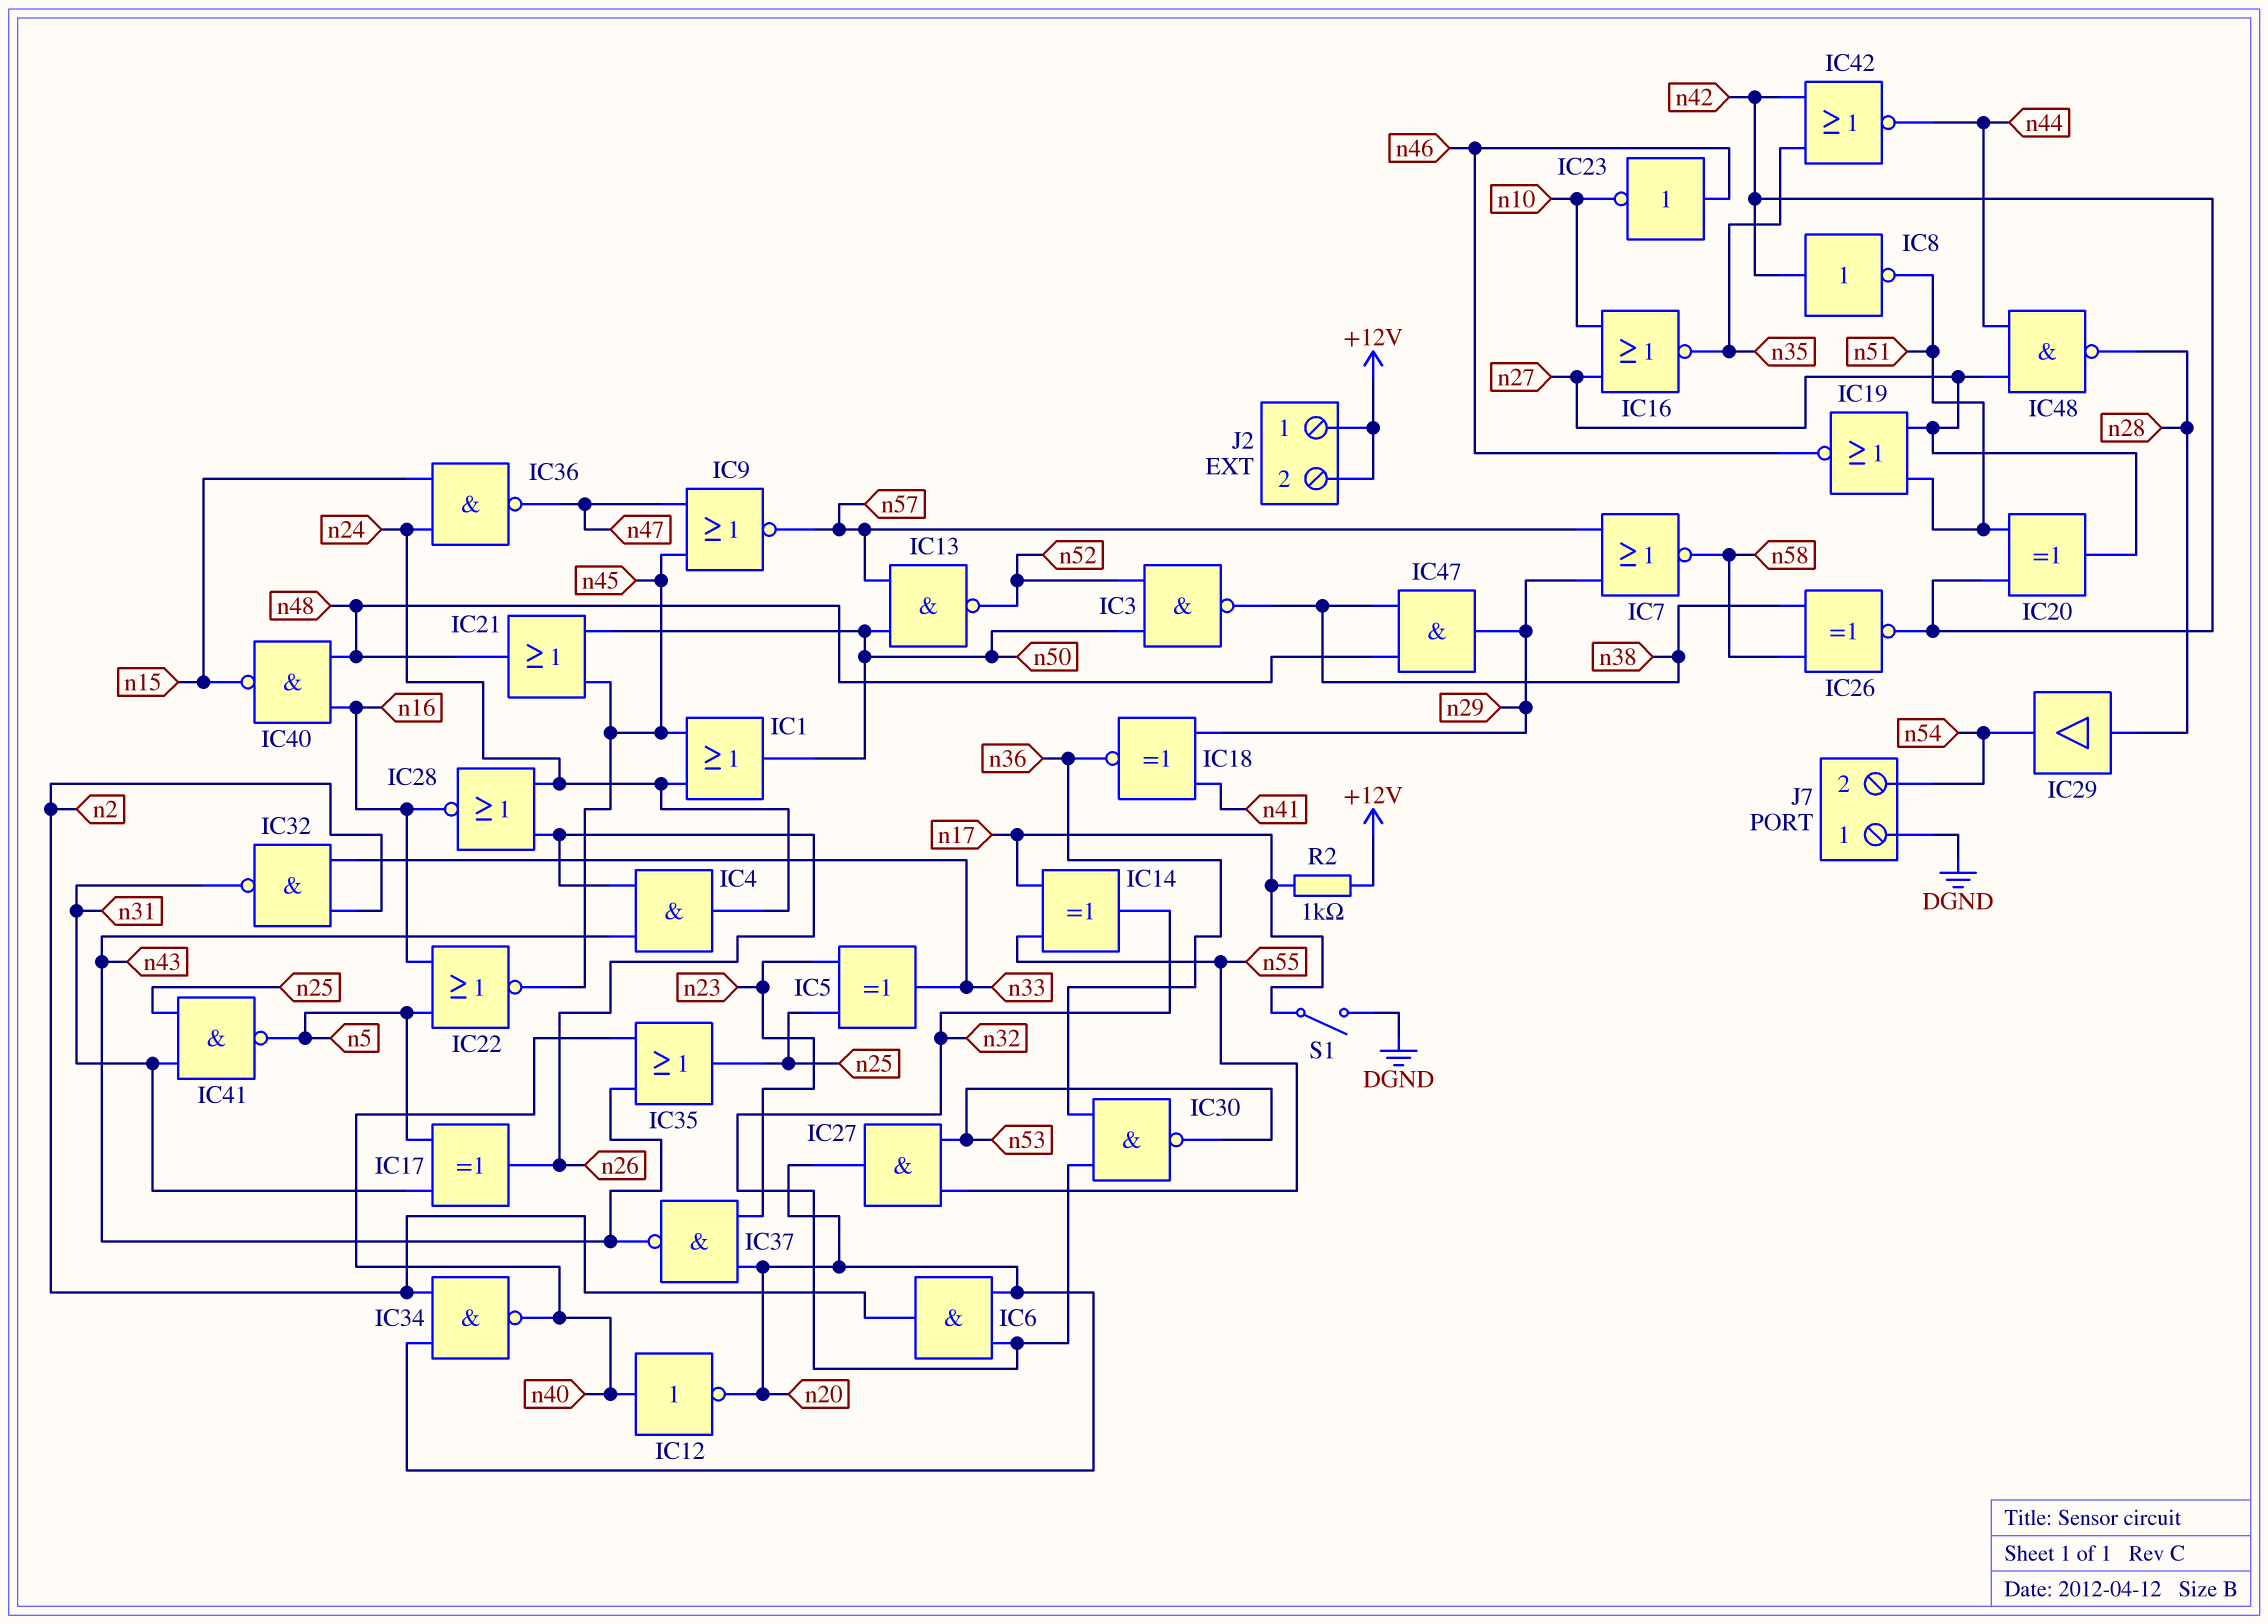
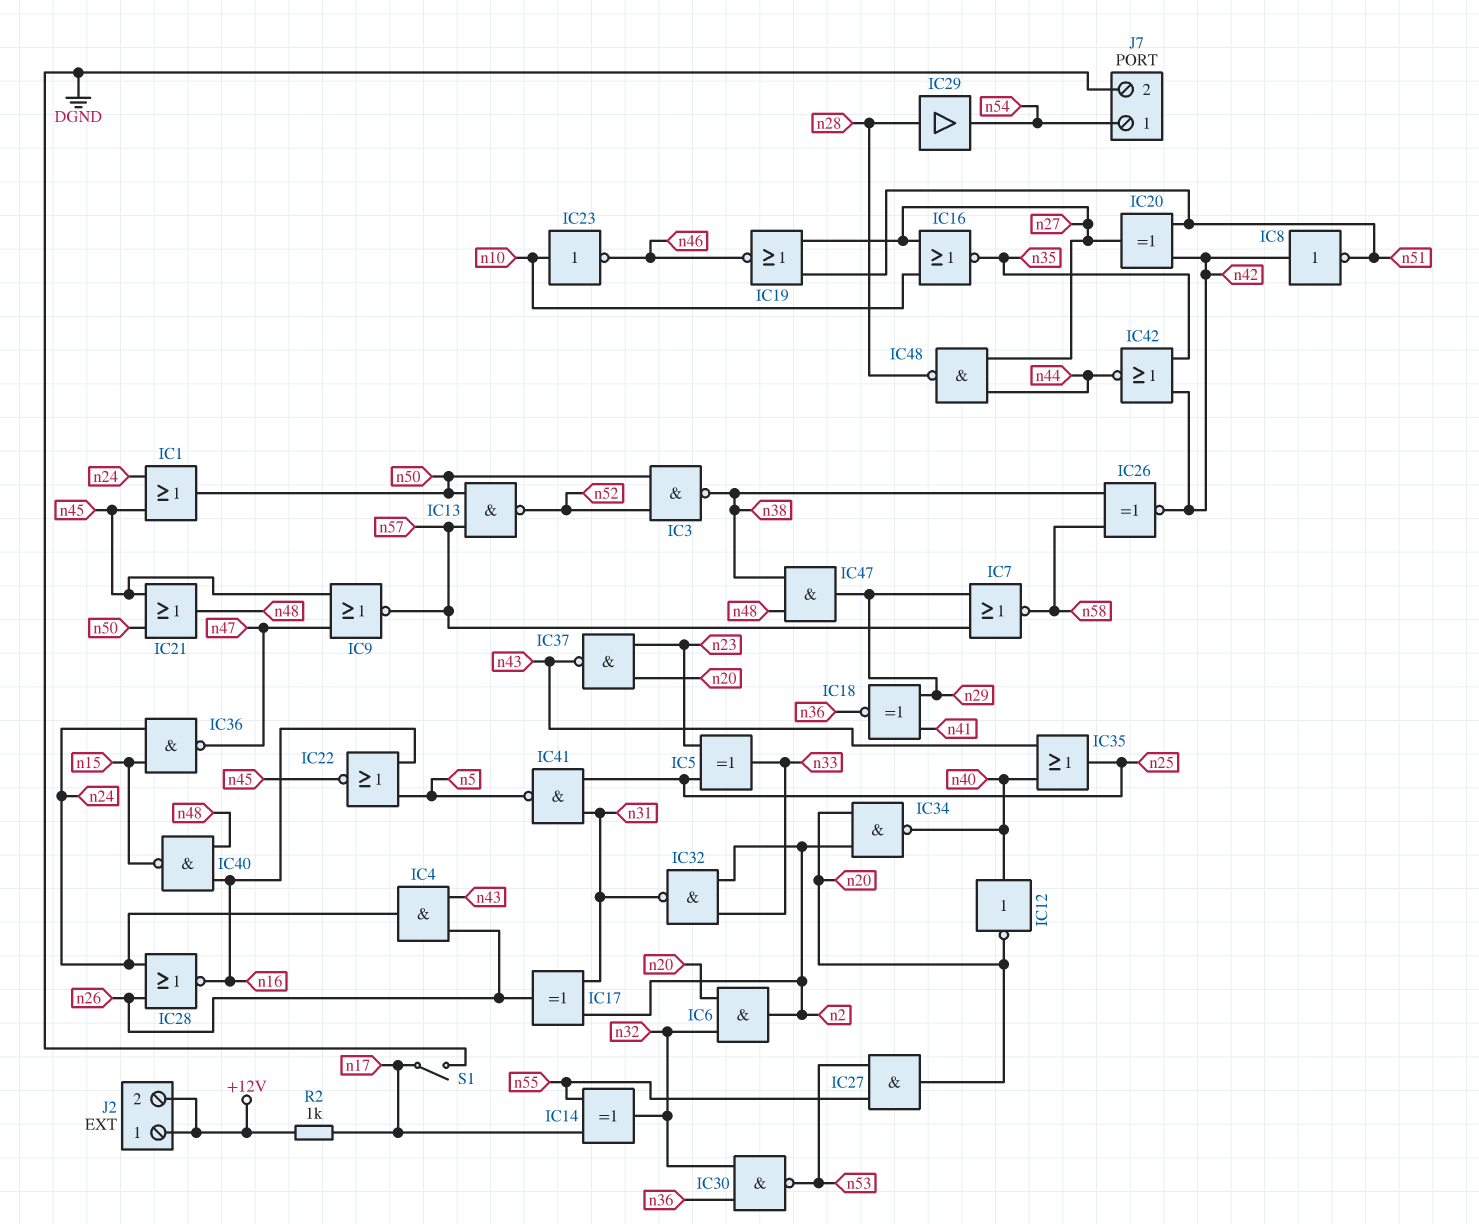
IC17: XOR (in n5, in n31, out n26) -> XOR (in n2, in n31, out n26)
IC23: NOT (in n46, out n10) -> NOT (in n10, out n46)
J7 pin 1: DGND -> n54
J7 pin 2: n54 -> DGND

